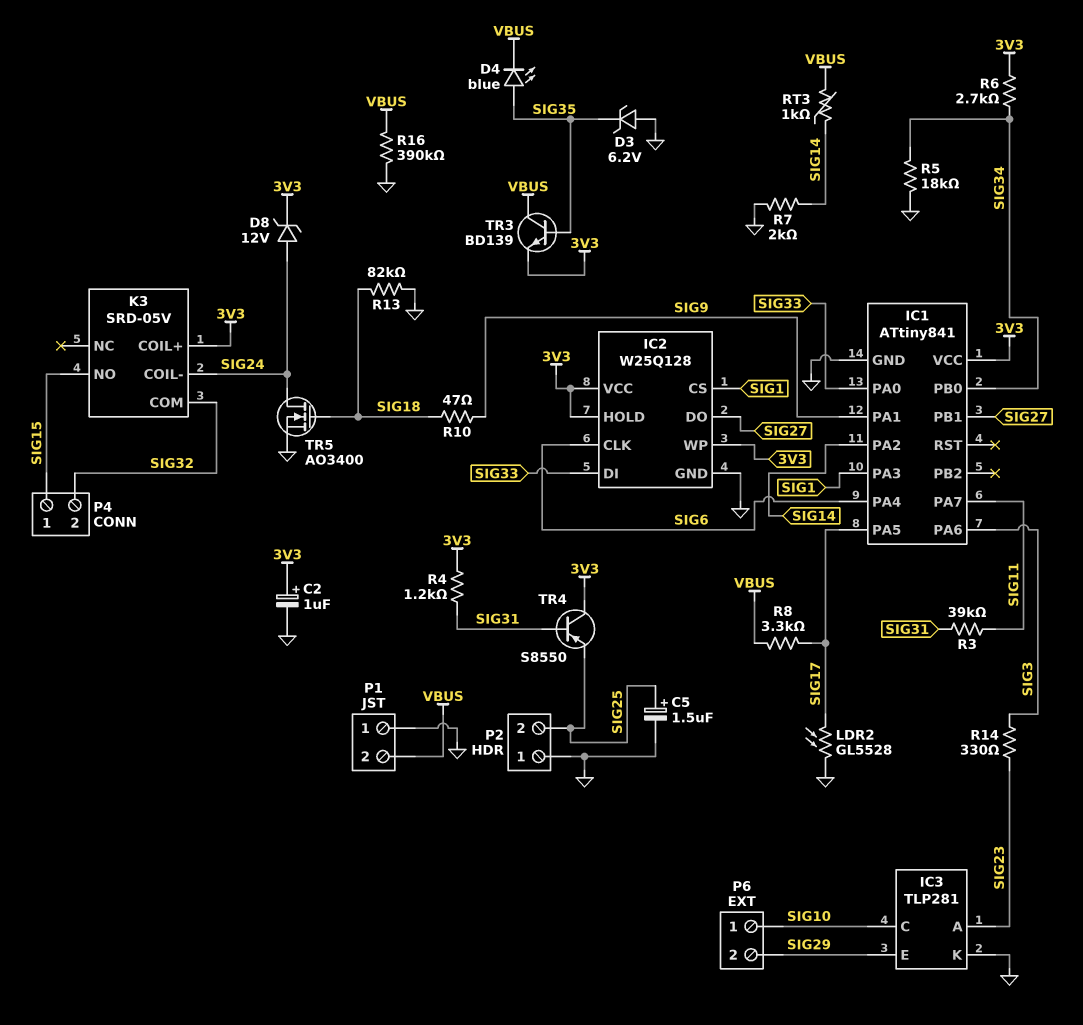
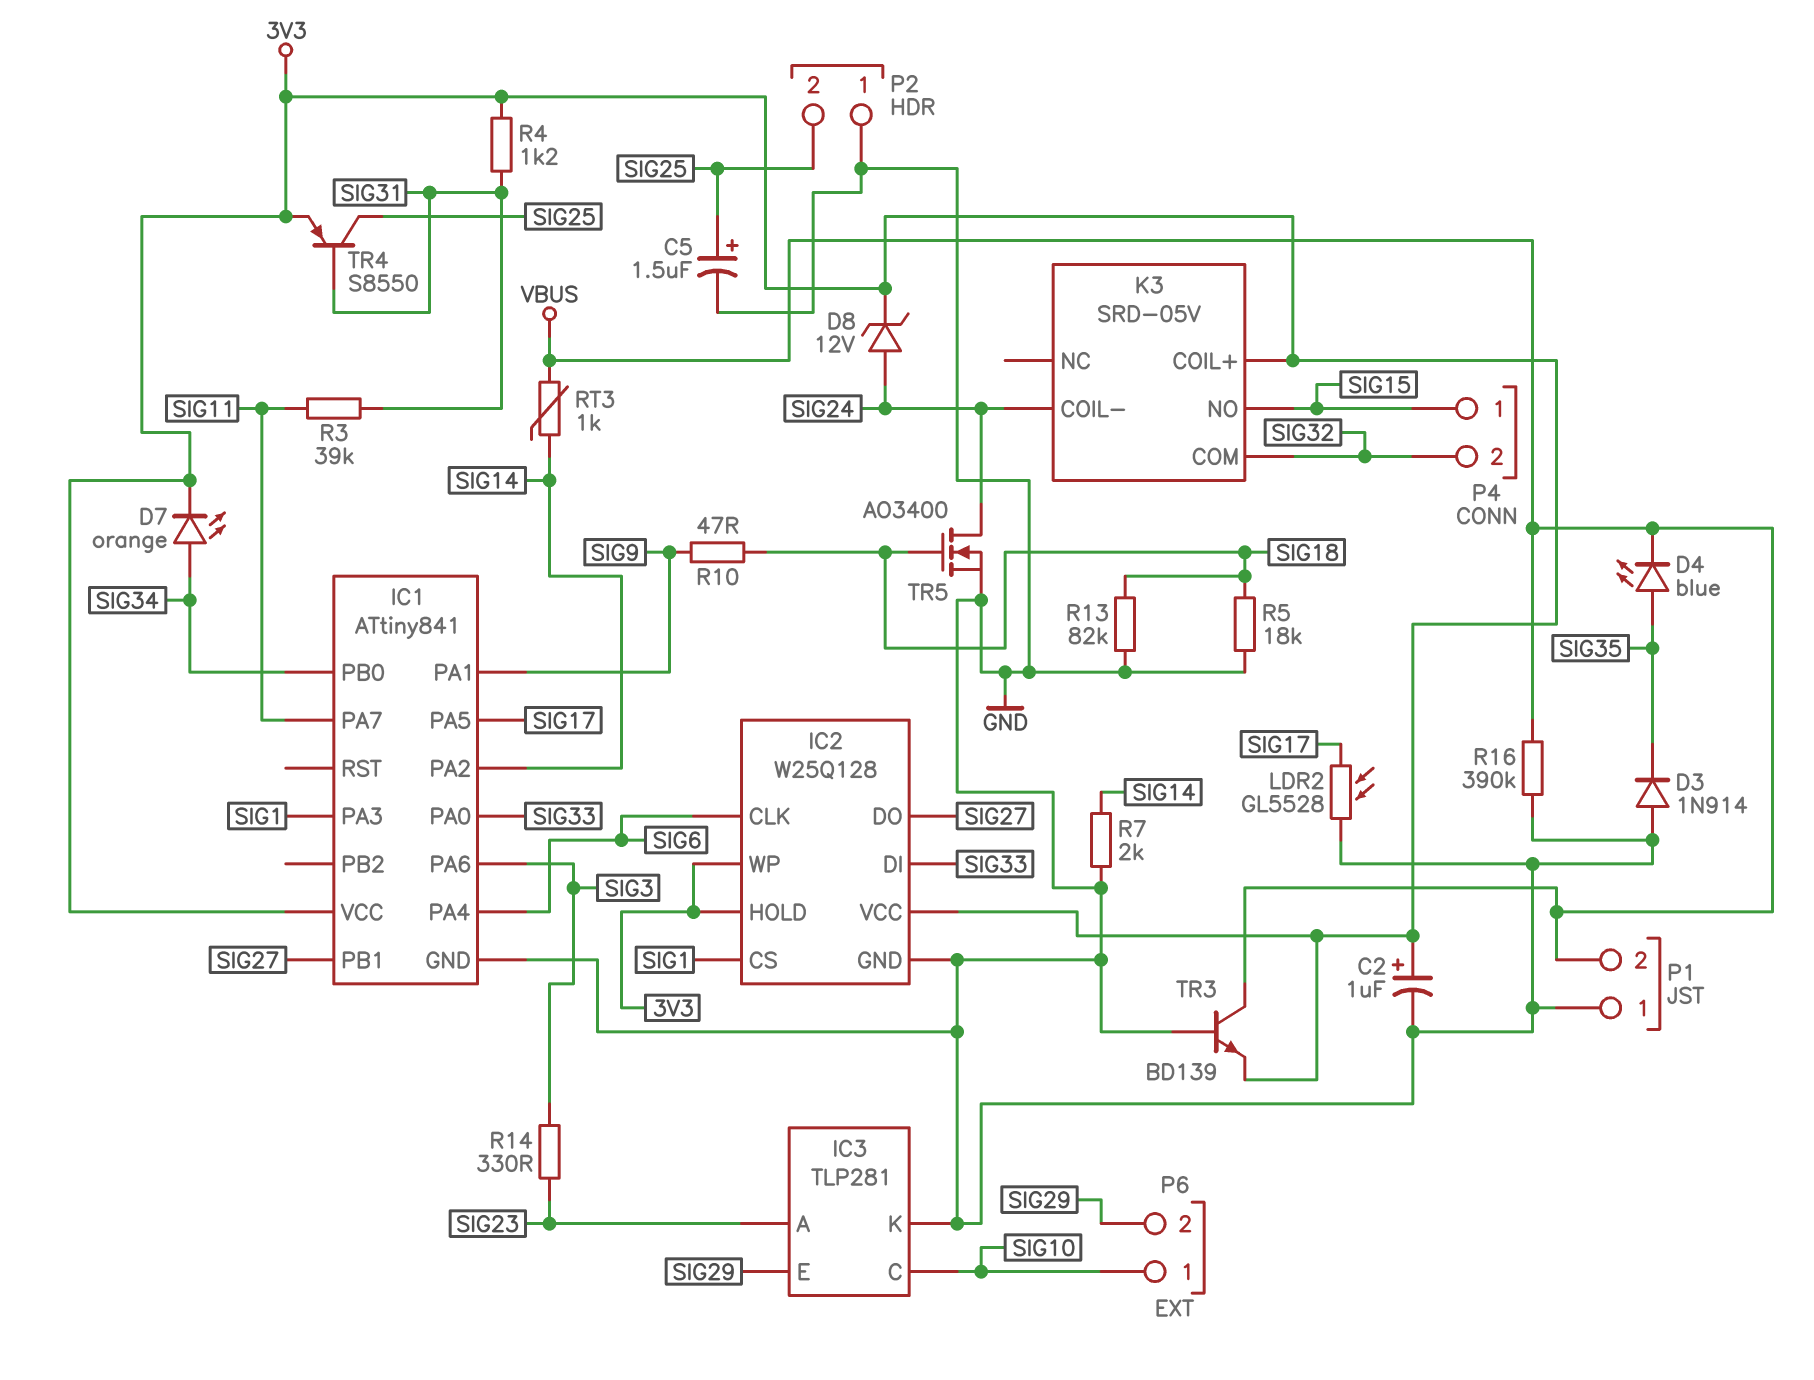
D3: zener 6.2V (A GND, K SIG35) -> diode 1N914 (A GND, K SIG35)
D7: none -> LED orange (A SIG34, K 3V3)
R5: 18k (GND, SIG34) -> 18k (GND, SIG18)
R6: 2.7k (3V3, SIG34) -> none
R8: 3.3k (SIG17, VBUS) -> none
TR3: NPN BD139 (B SIG35, C VBUS, E 3V3) -> NPN BD139 (B GND, C VBUS, E 3V3)
TR4: PNP S8550 (B SIG31, C 3V3, E SIG25) -> PNP S8550 (B SIG31, C SIG25, E 3V3)

